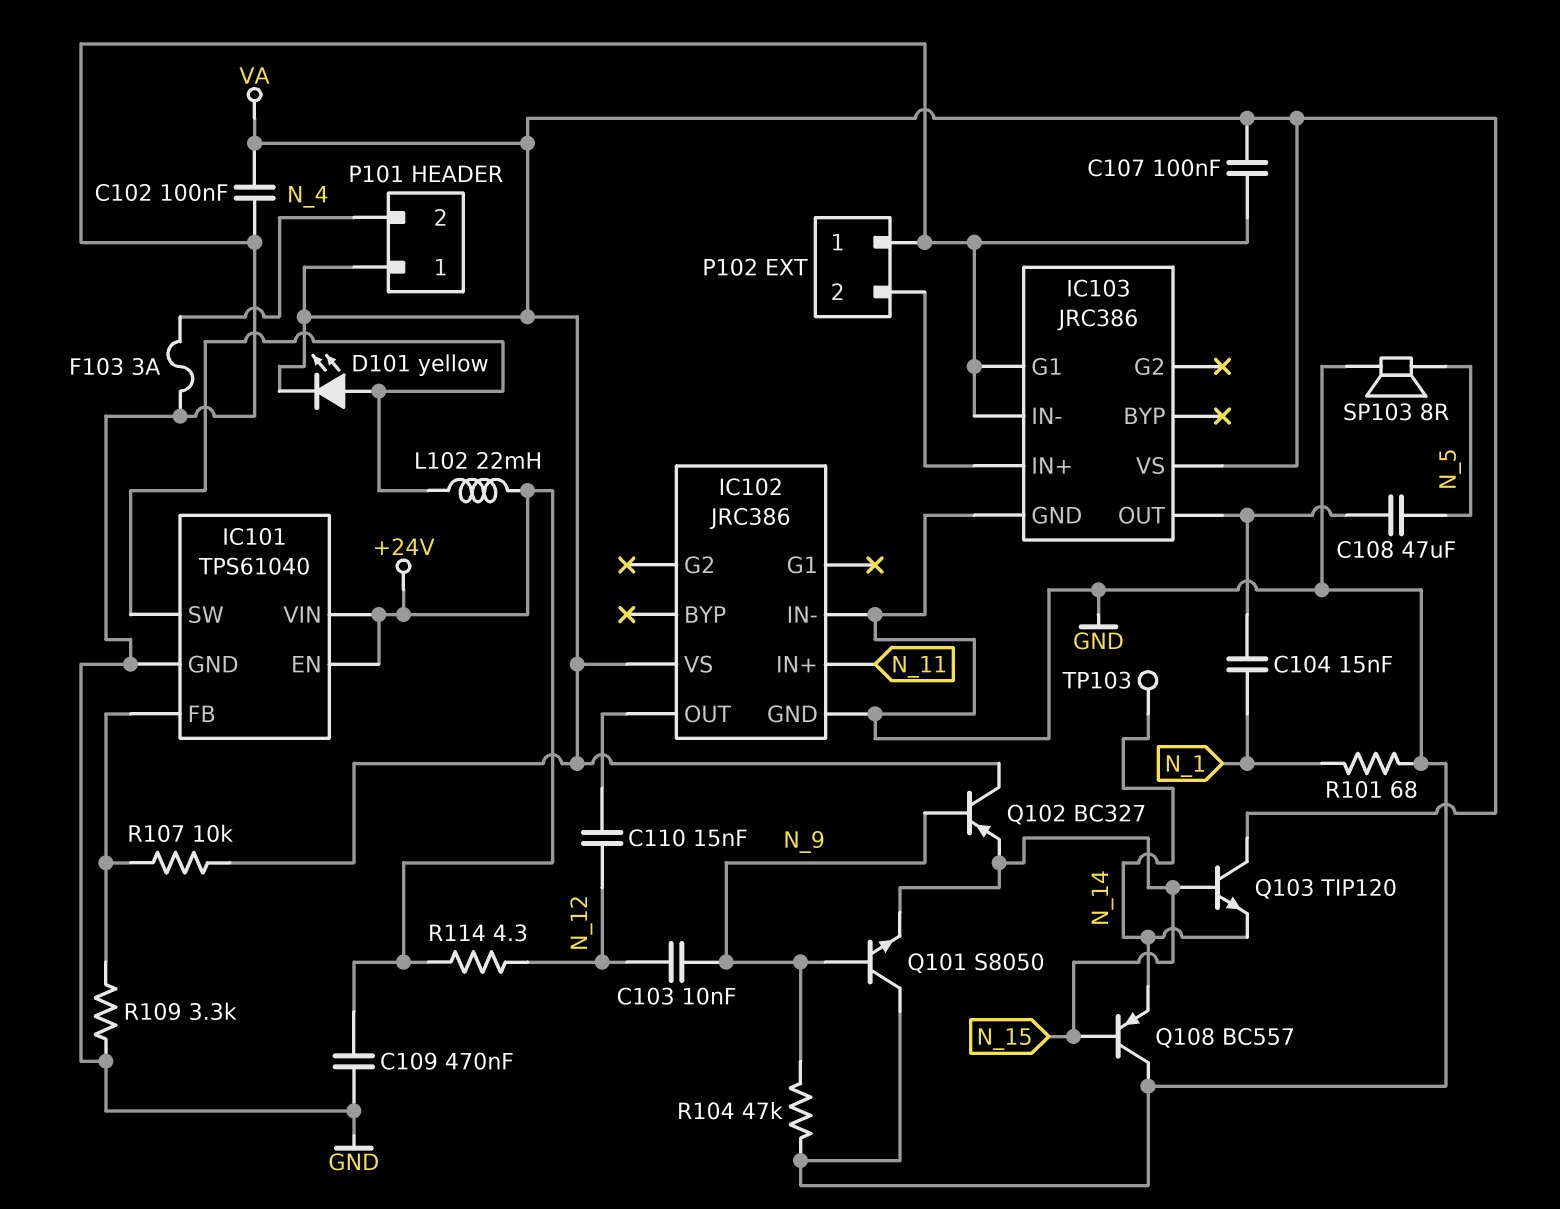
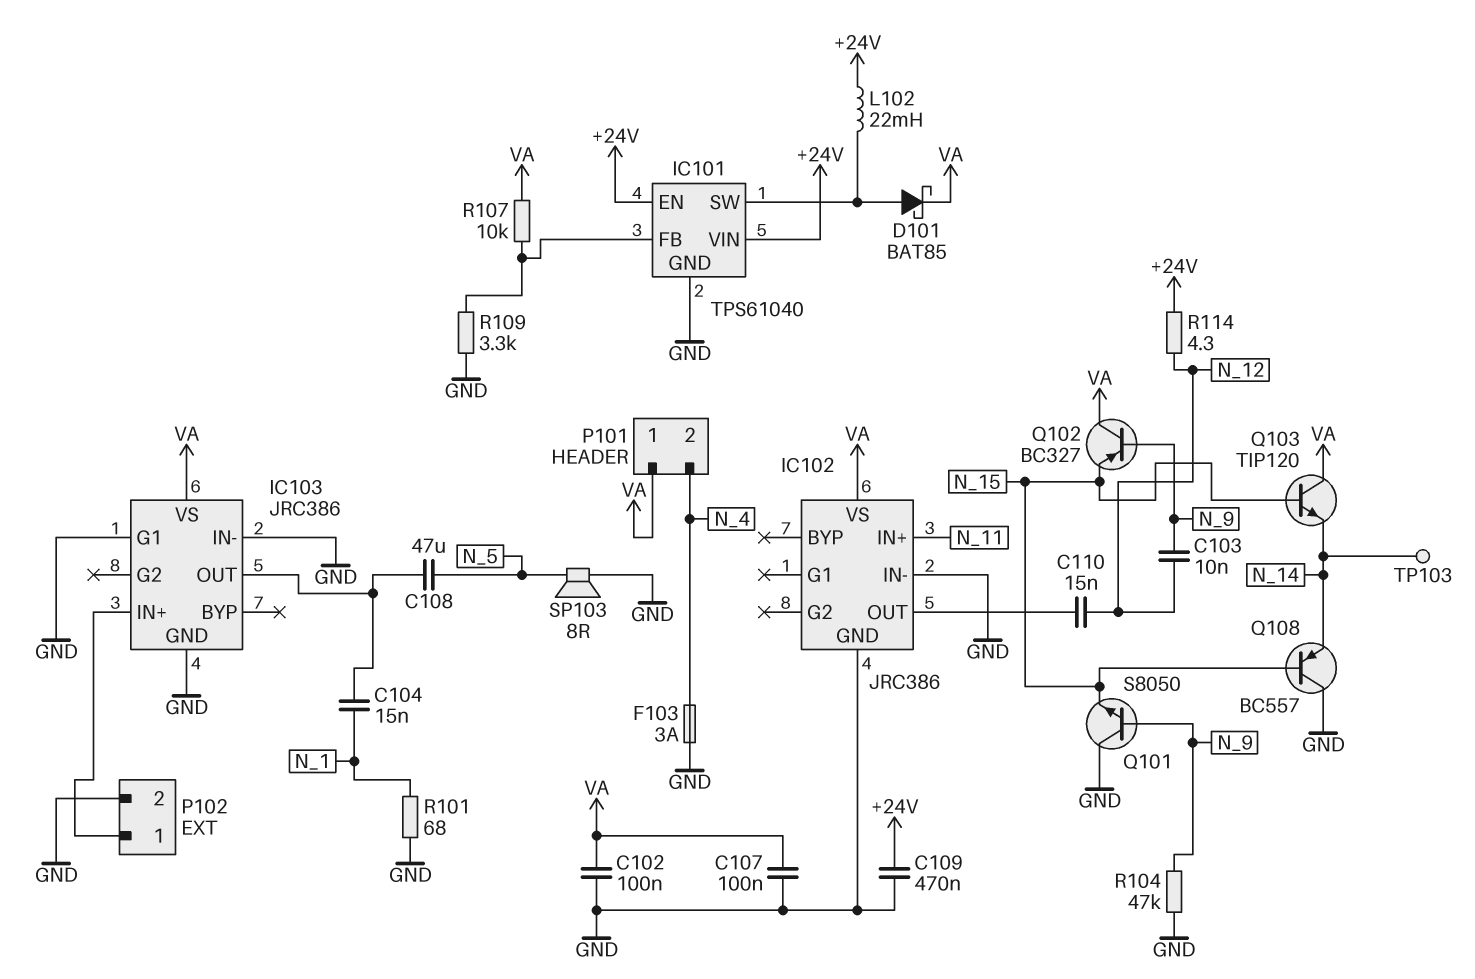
D101: LED yellow (A IC101/SW, K VA) -> schottky BAT85 (A IC101/SW, K VA)
P102 pin 1: GND -> IC103/IN+
P102 pin 2: IC103/IN+ -> GND

